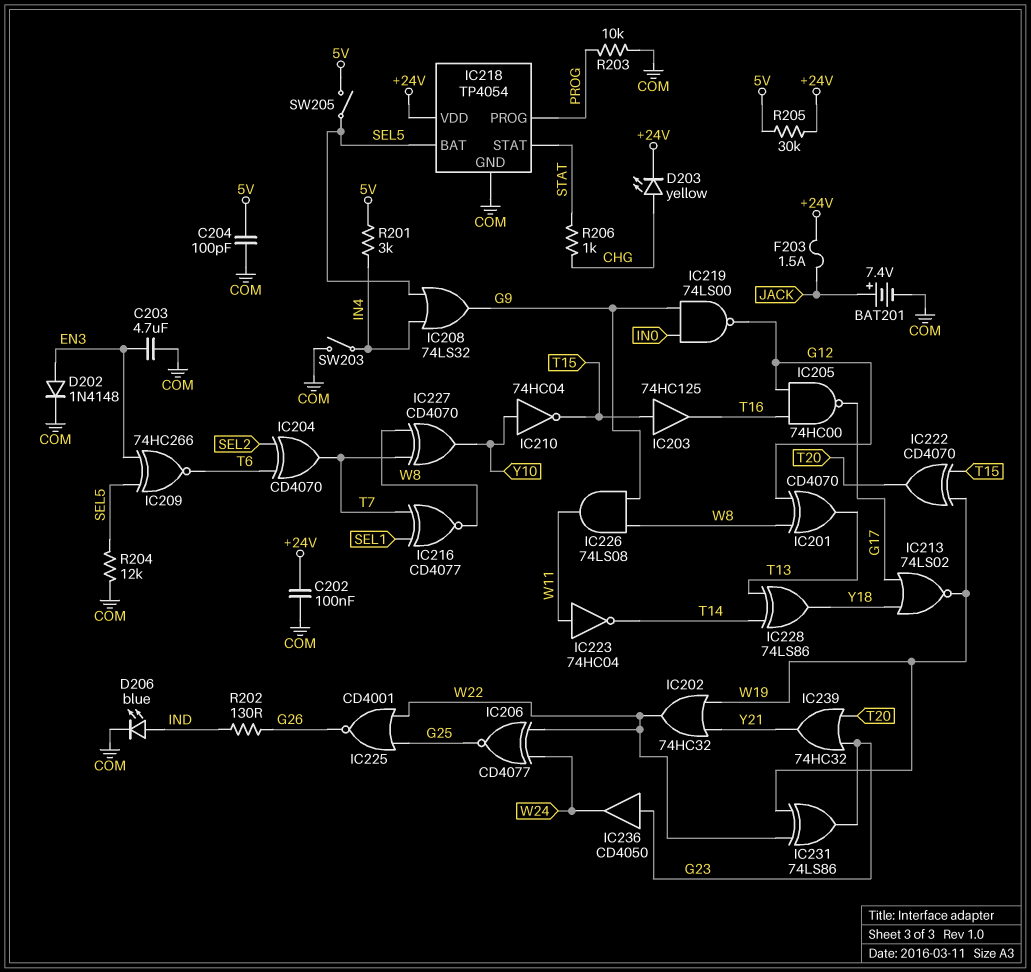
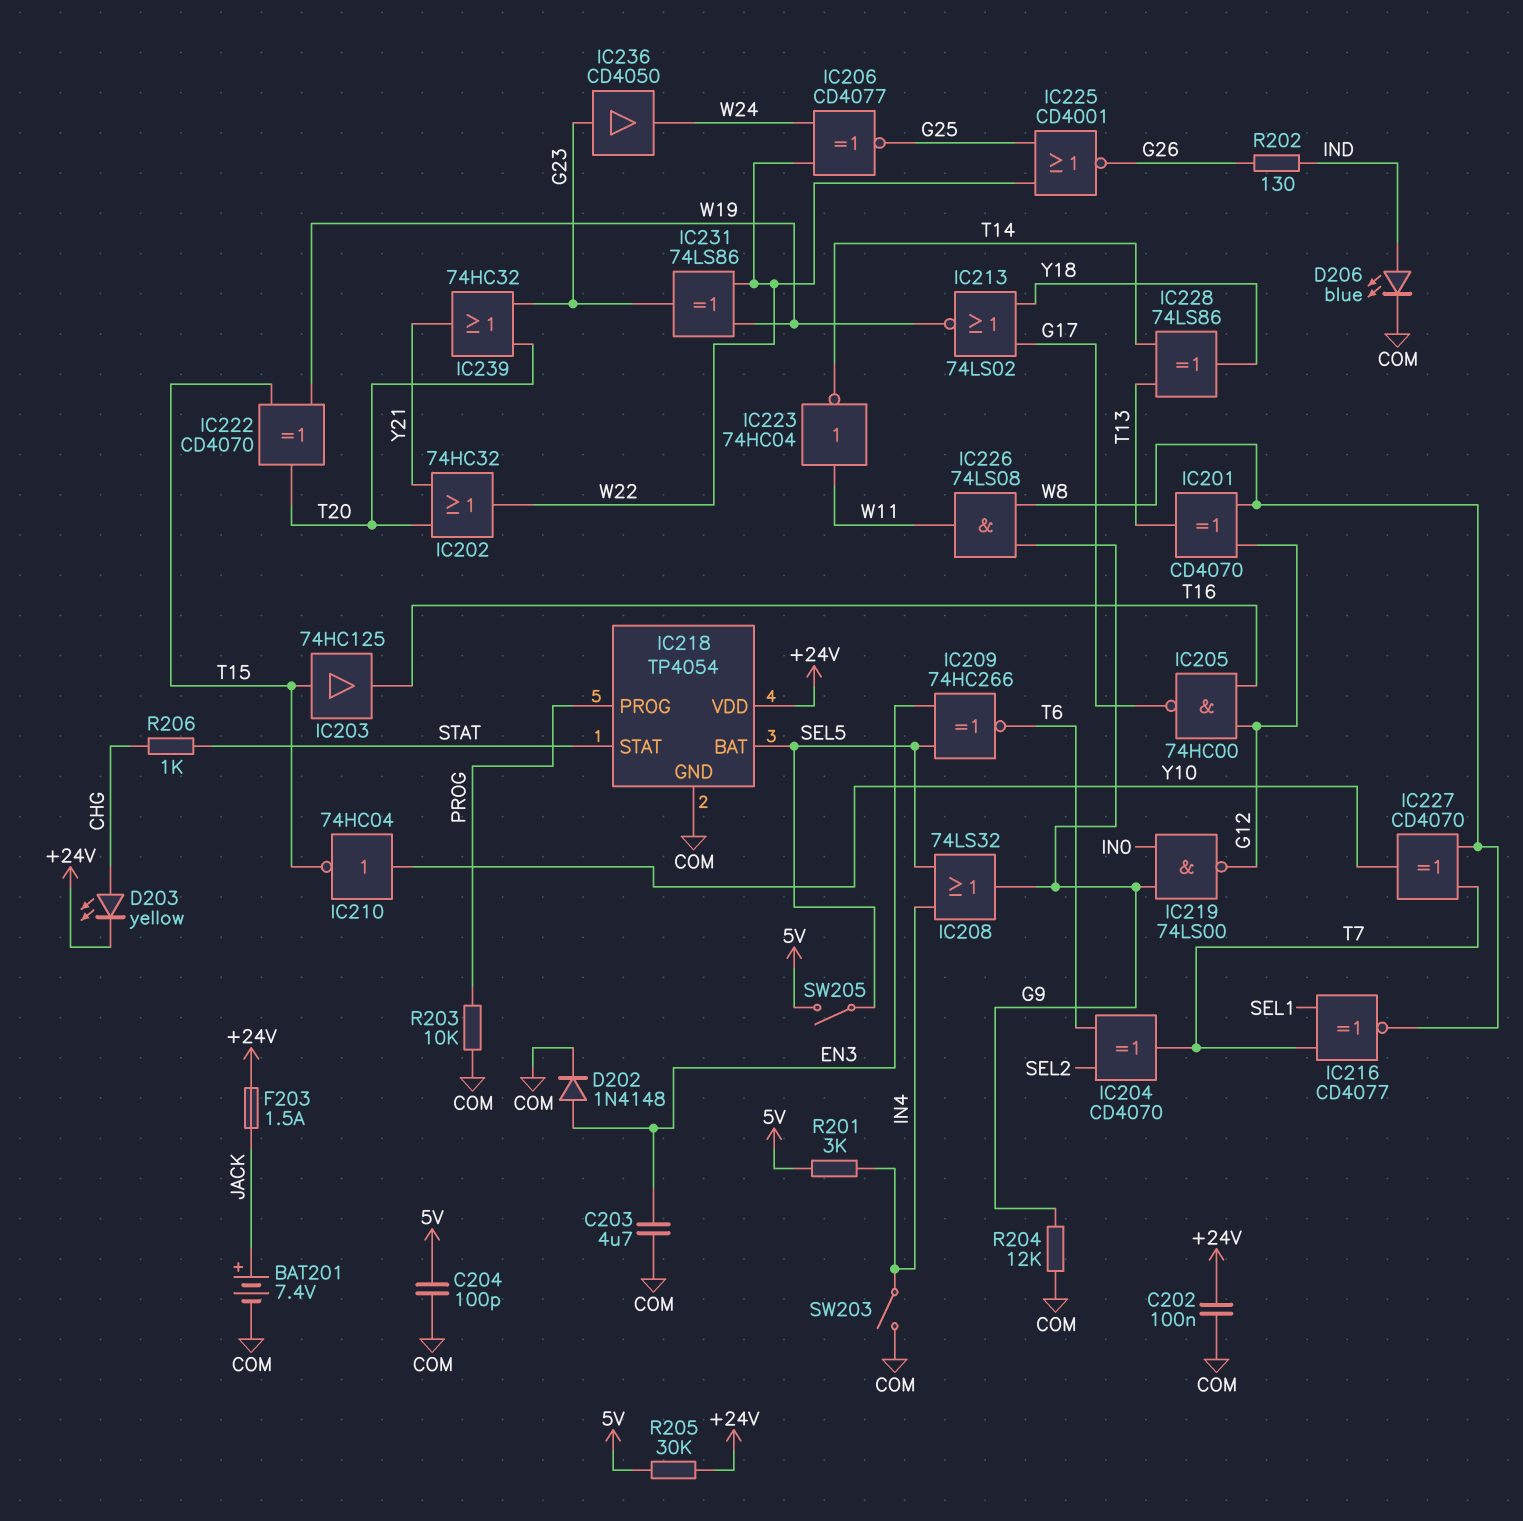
IC202: OR 74HC32 (in W19, in Y21, out W22) -> OR 74HC32 (in T20, in Y21, out W22)
R204: 12k (COM, SEL5) -> 12k (COM, G9)

